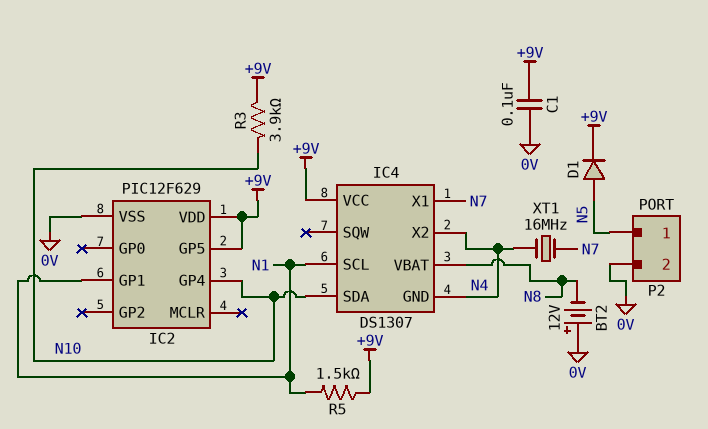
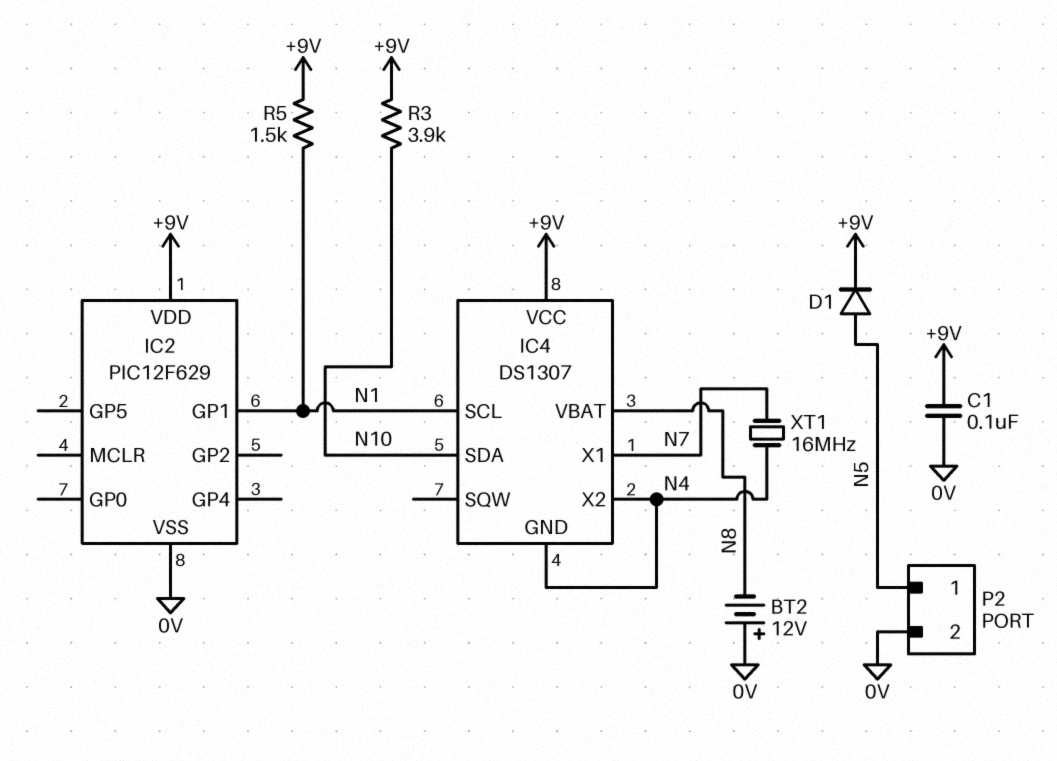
IC2 pin GP4: N10 -> none
IC2 pin GP5: +9V -> none

